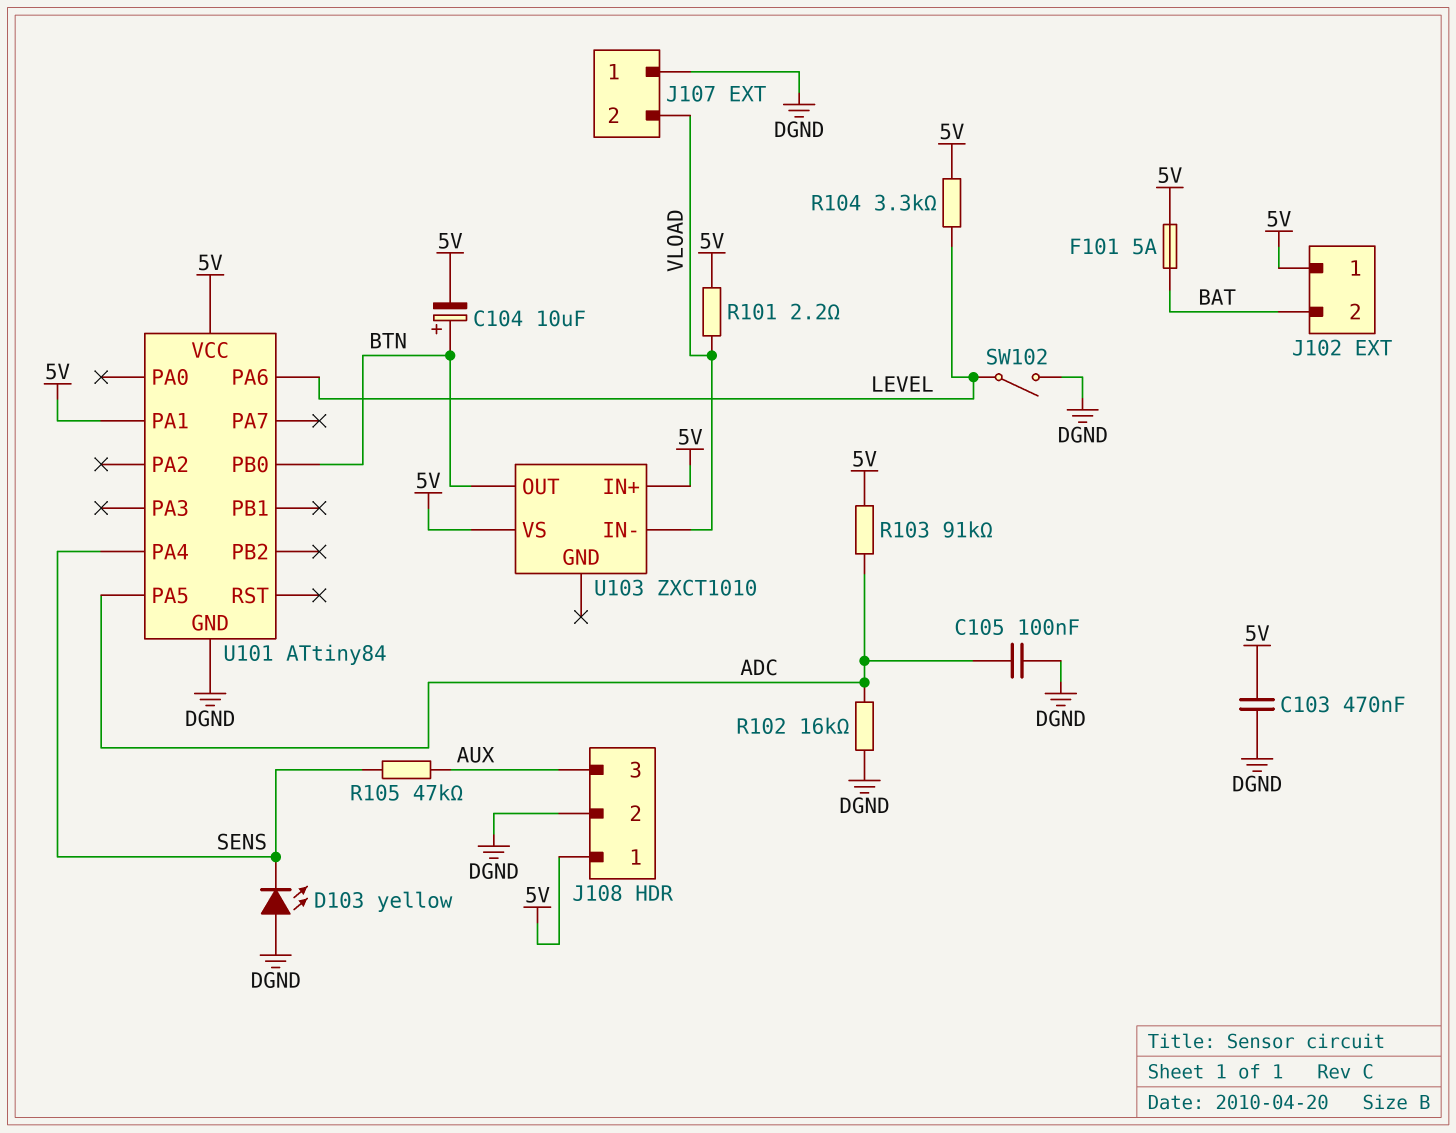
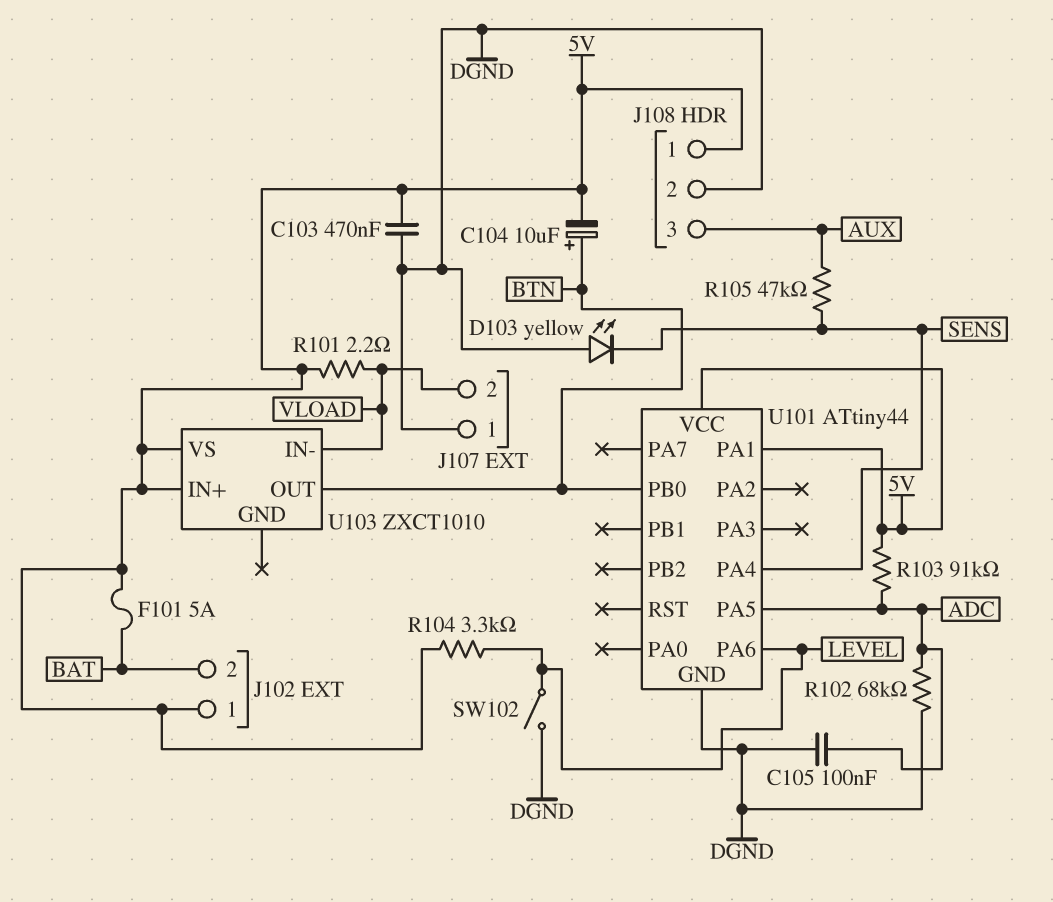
R102: 16k (ADC, DGND) -> 68k (ADC, DGND)
U101: ATtiny84 -> ATtiny44

